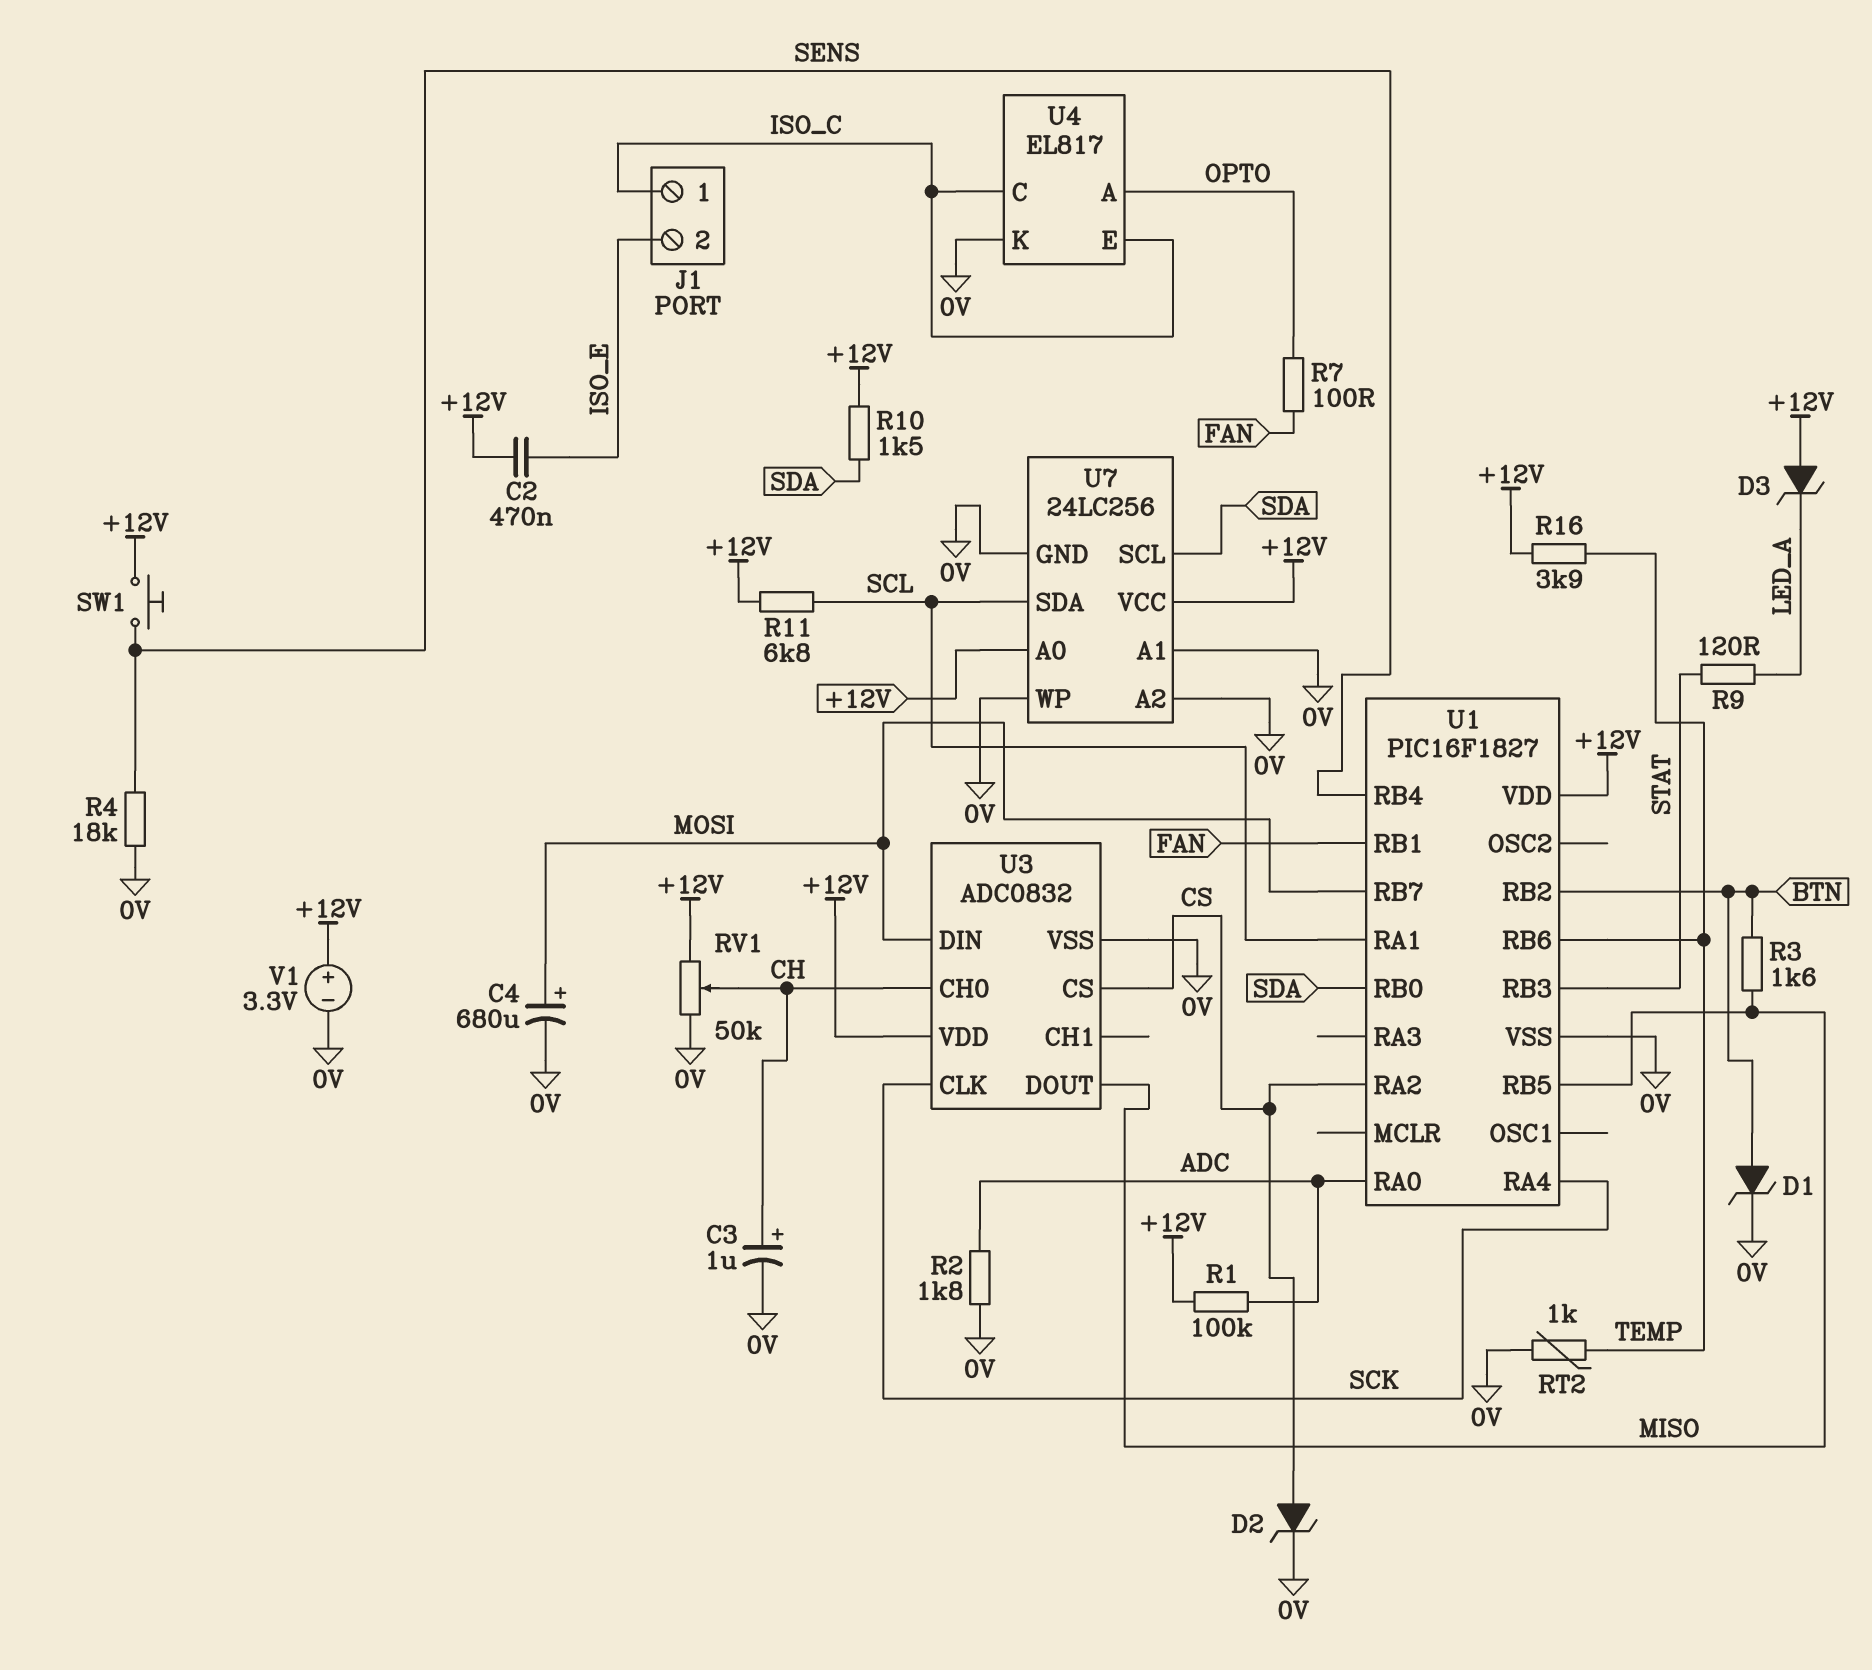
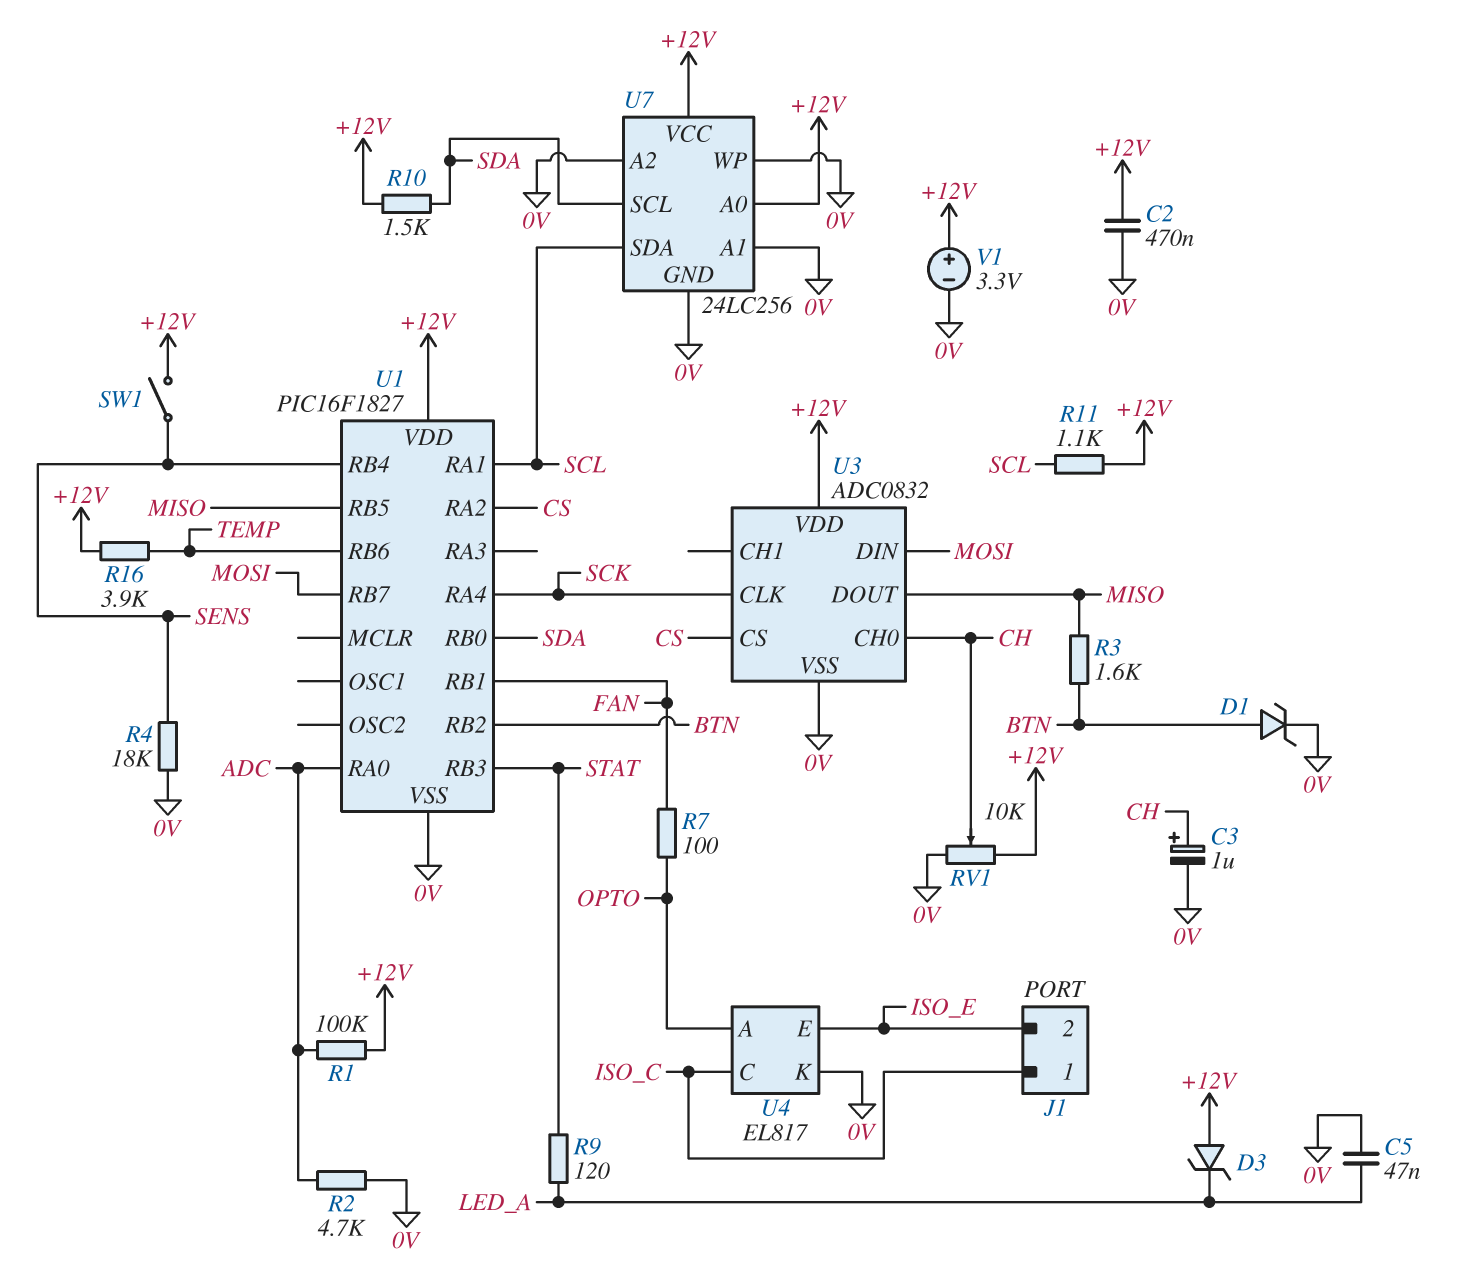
C2: 470nF (+12V, ISO_E) -> 470nF (+12V, 0V)
C4: 680uF (plus MOSI, minus 0V) -> none
C5: none -> 47nF (0V, LED_A)
D2: zener (A CS, K 0V) -> none
R2: 1.8k (0V, ADC) -> 4.7k (0V, ADC)
R11: 6.8k (+12V, SCL) -> 1.1k (+12V, SCL)
RT2: 1k (0V, TEMP) -> none
RV1: 50k (+12V, 0V, wiper CH) -> 10k (+12V, 0V, wiper CH)
SW1: button (+12V, SENS) -> switch (+12V, SENS)
U4 pin E: ISO_C -> ISO_E

